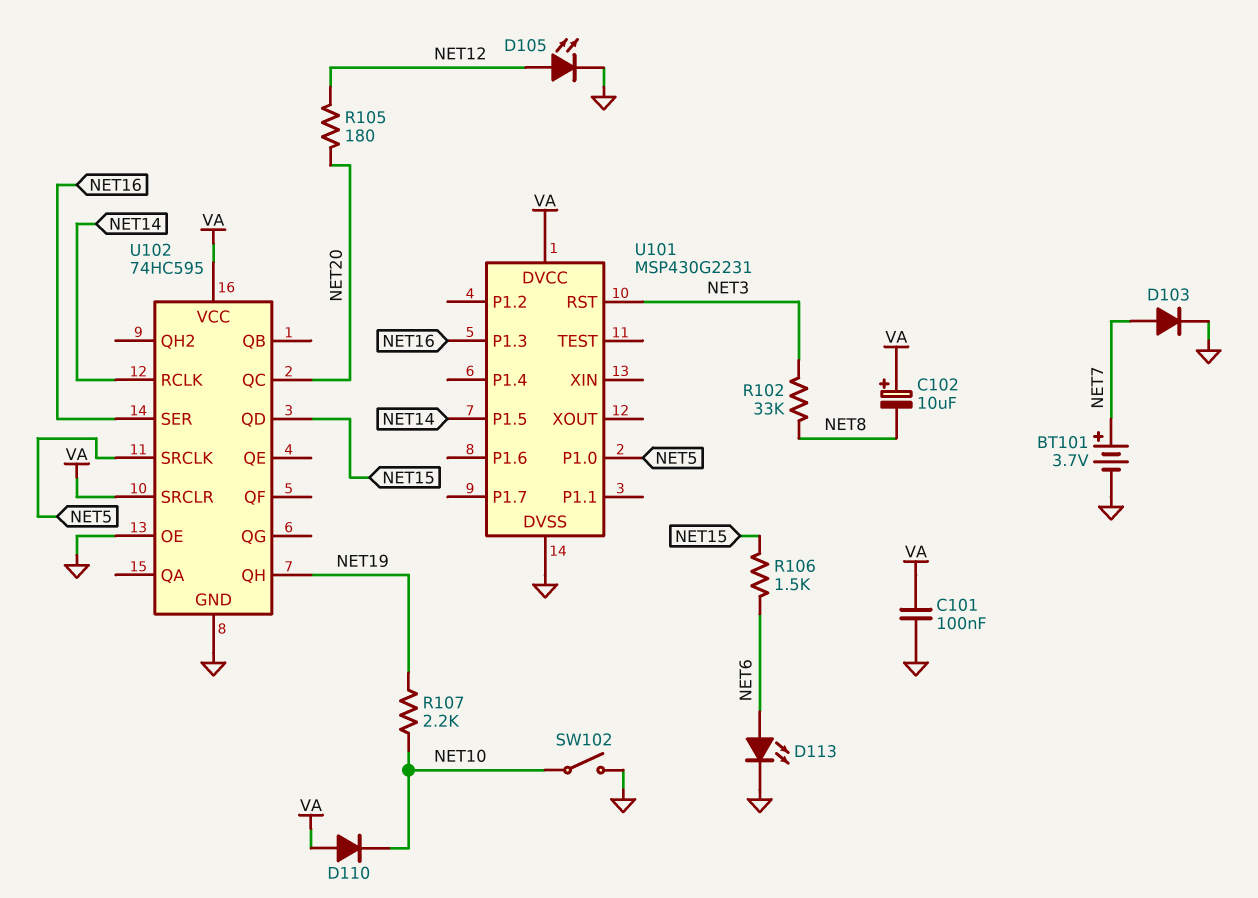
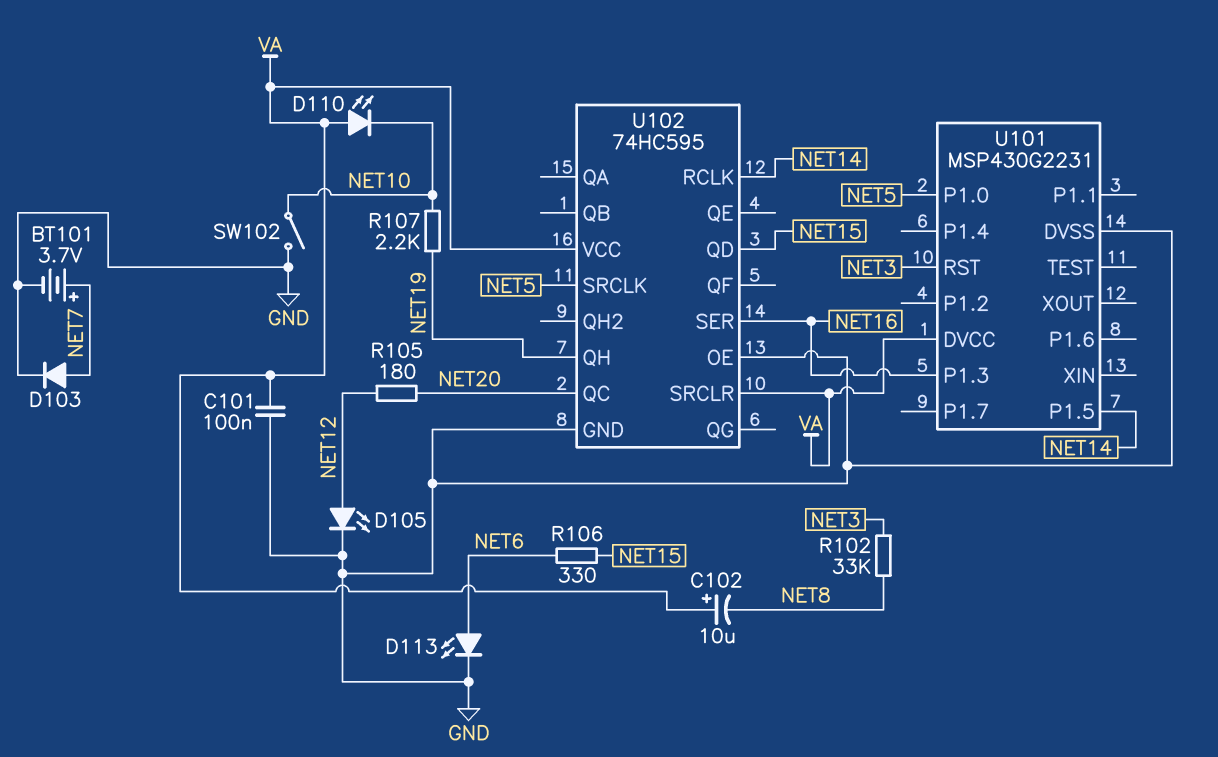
D110: diode (A VA, K NET10) -> LED (A VA, K NET10)
R106: 1.5k (NET6, NET15) -> 330 (NET6, NET15)

